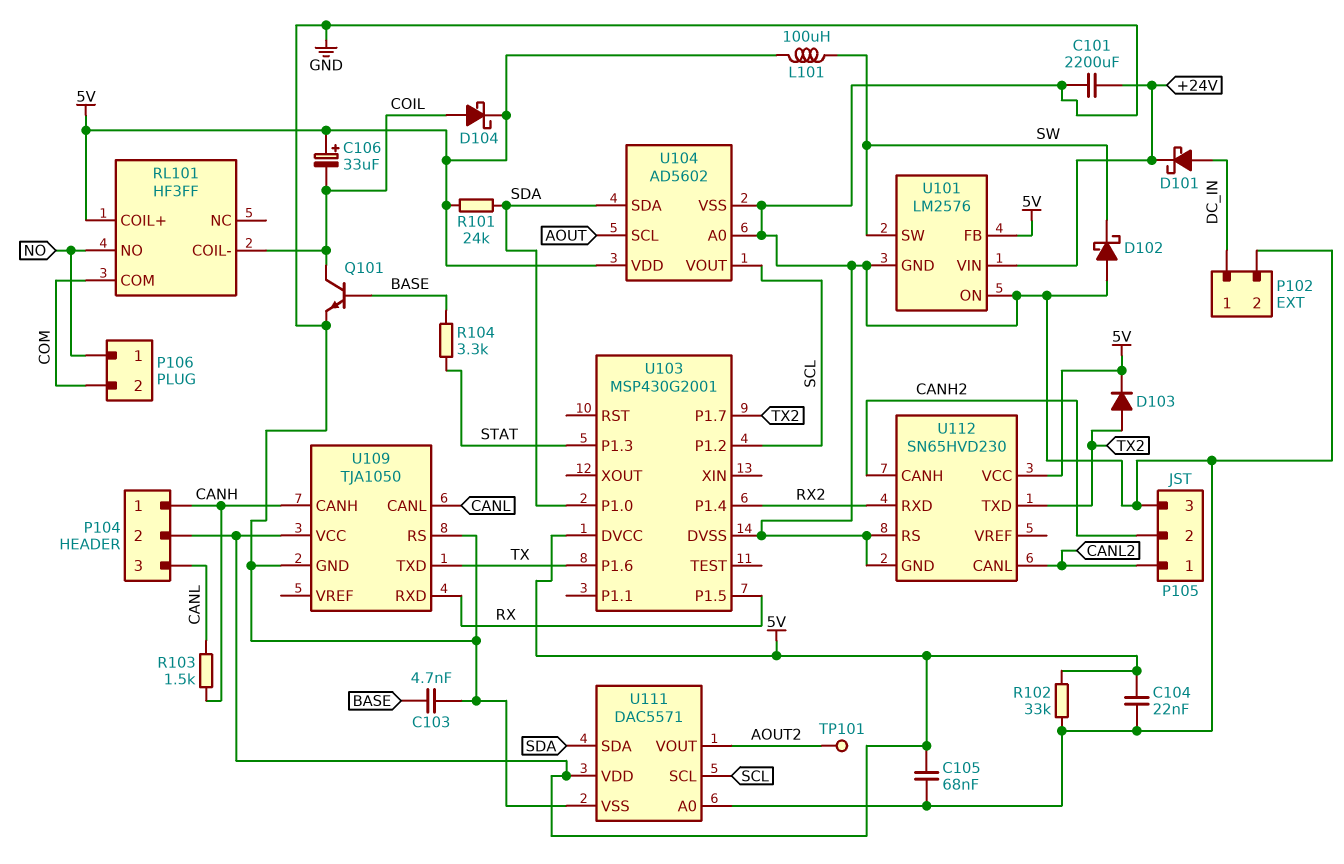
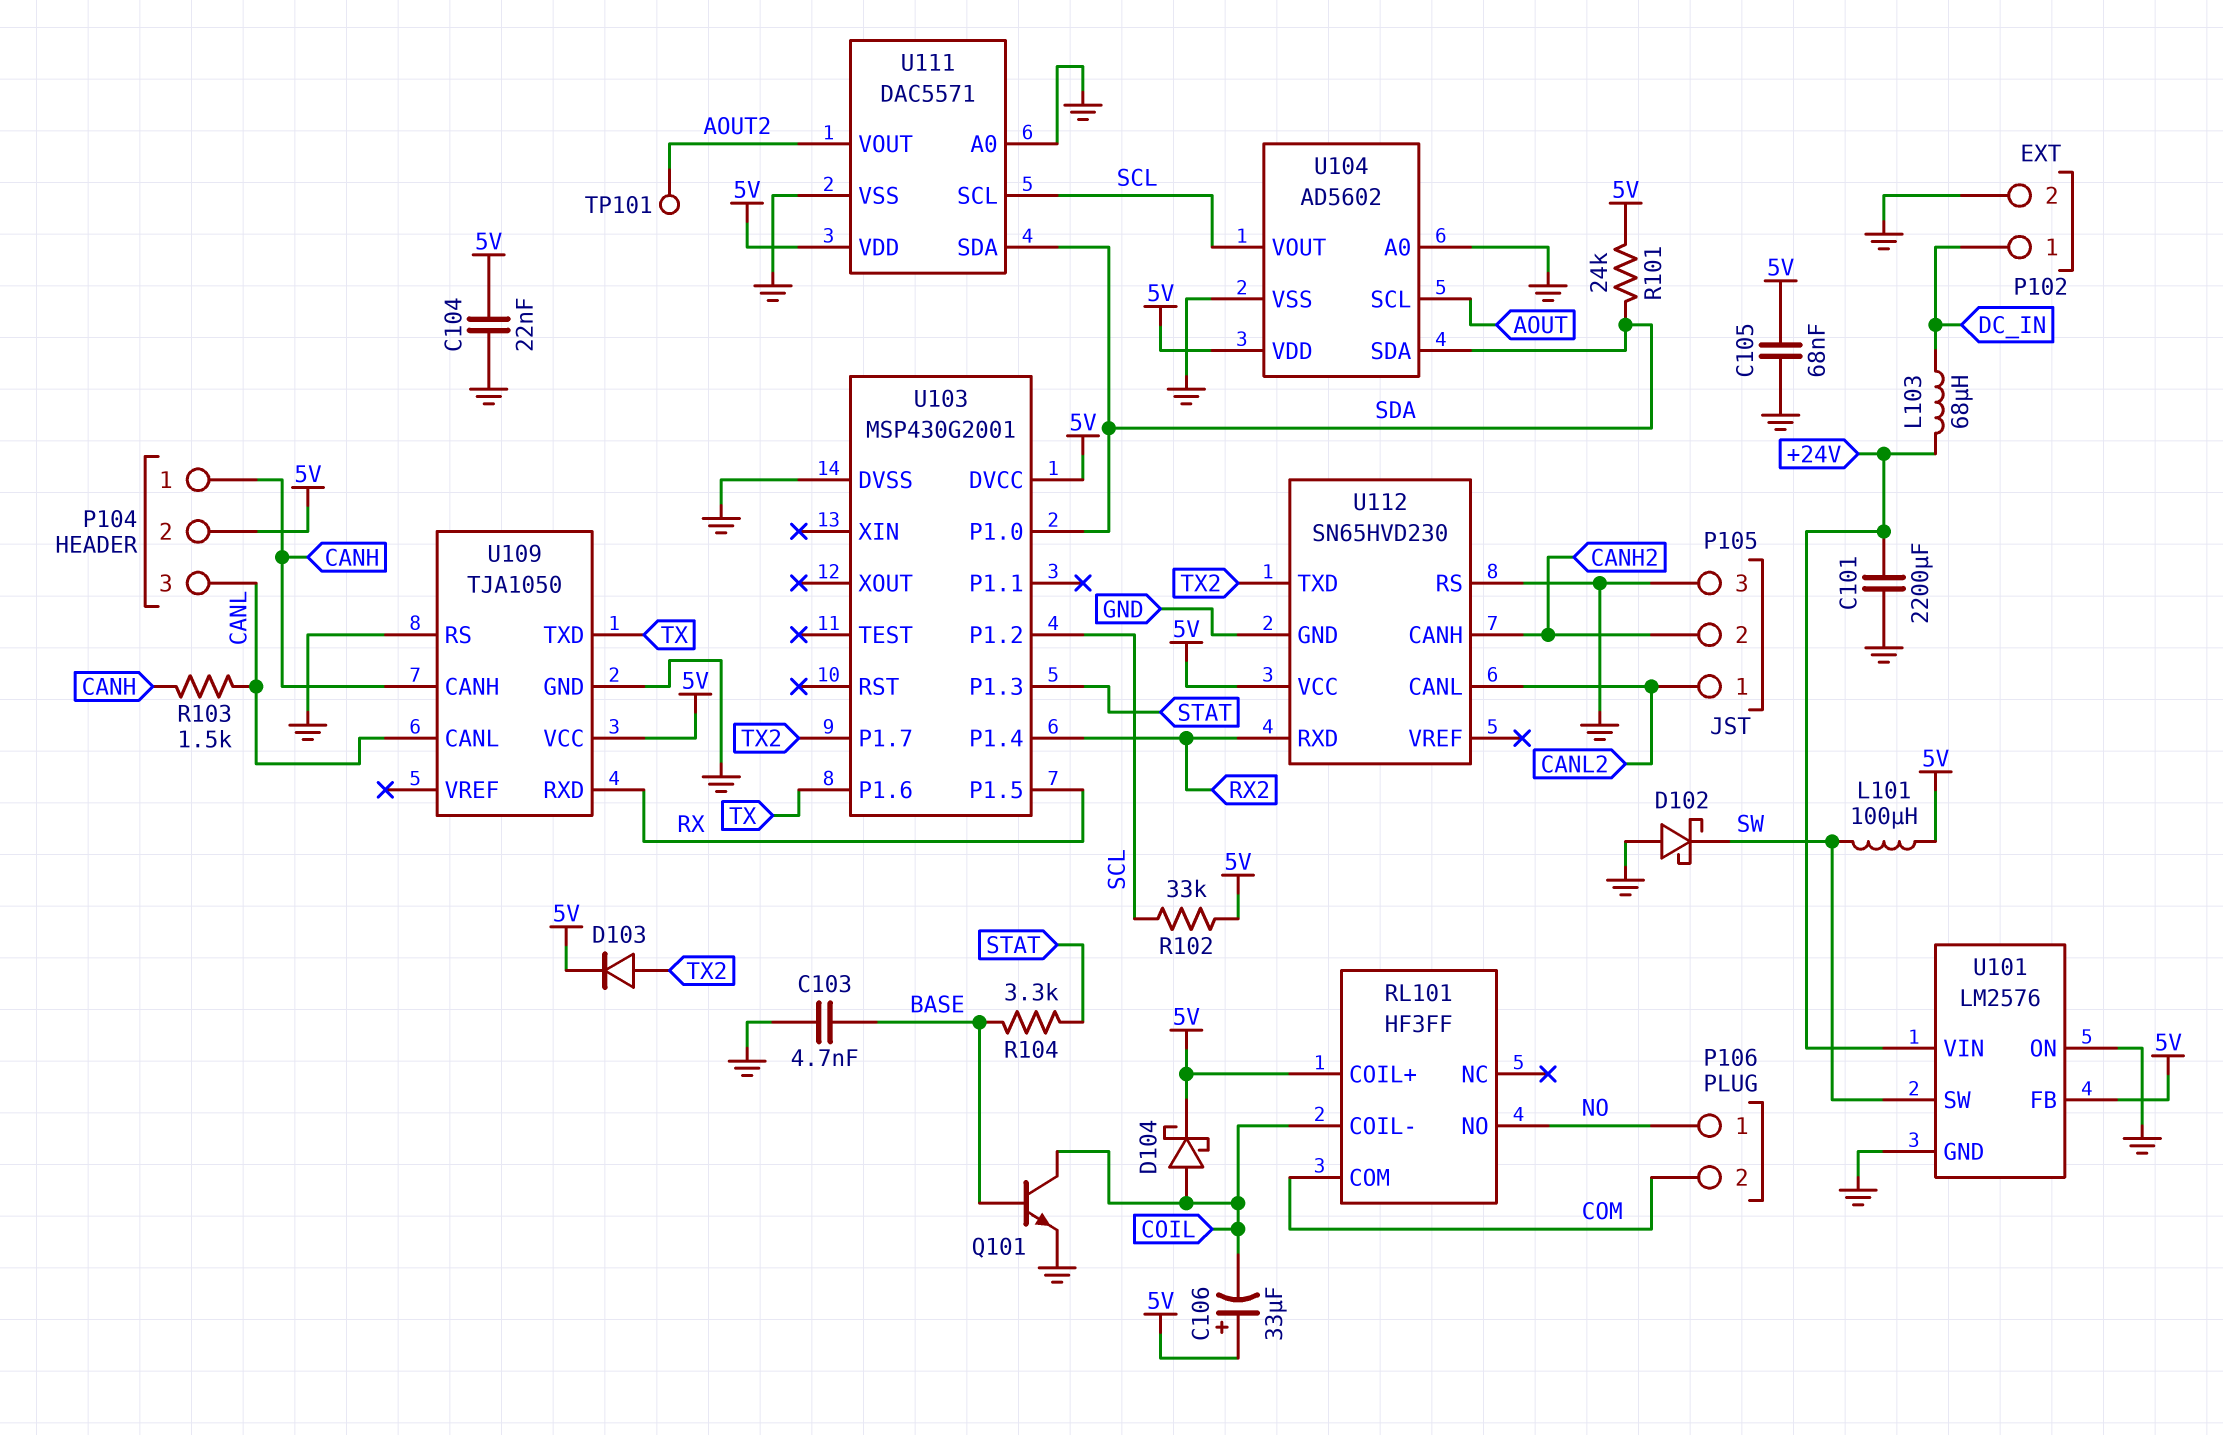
D101: schottky (A DC_IN, K +24V) -> none
L103: none -> 68uH (+24V, DC_IN)
R102: 33k (5V, GND) -> 33k (5V, SCL)

